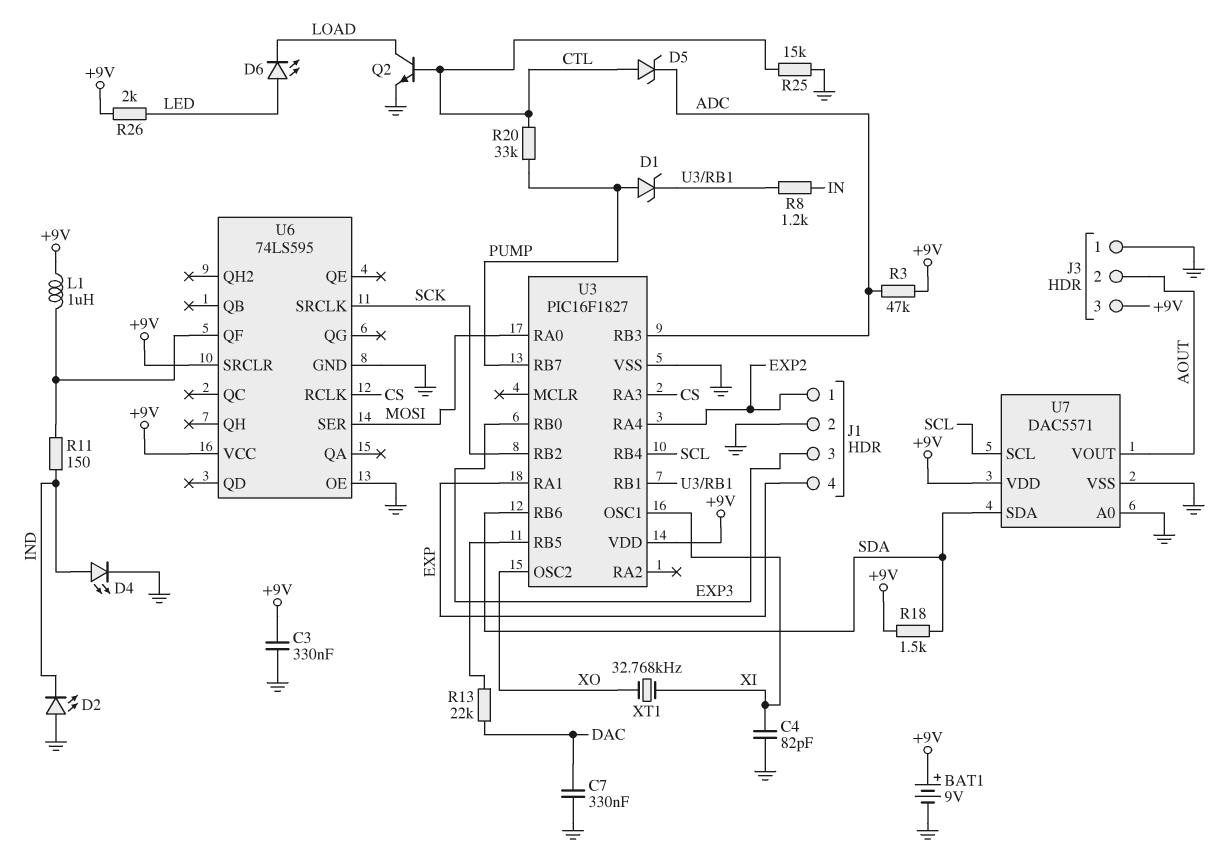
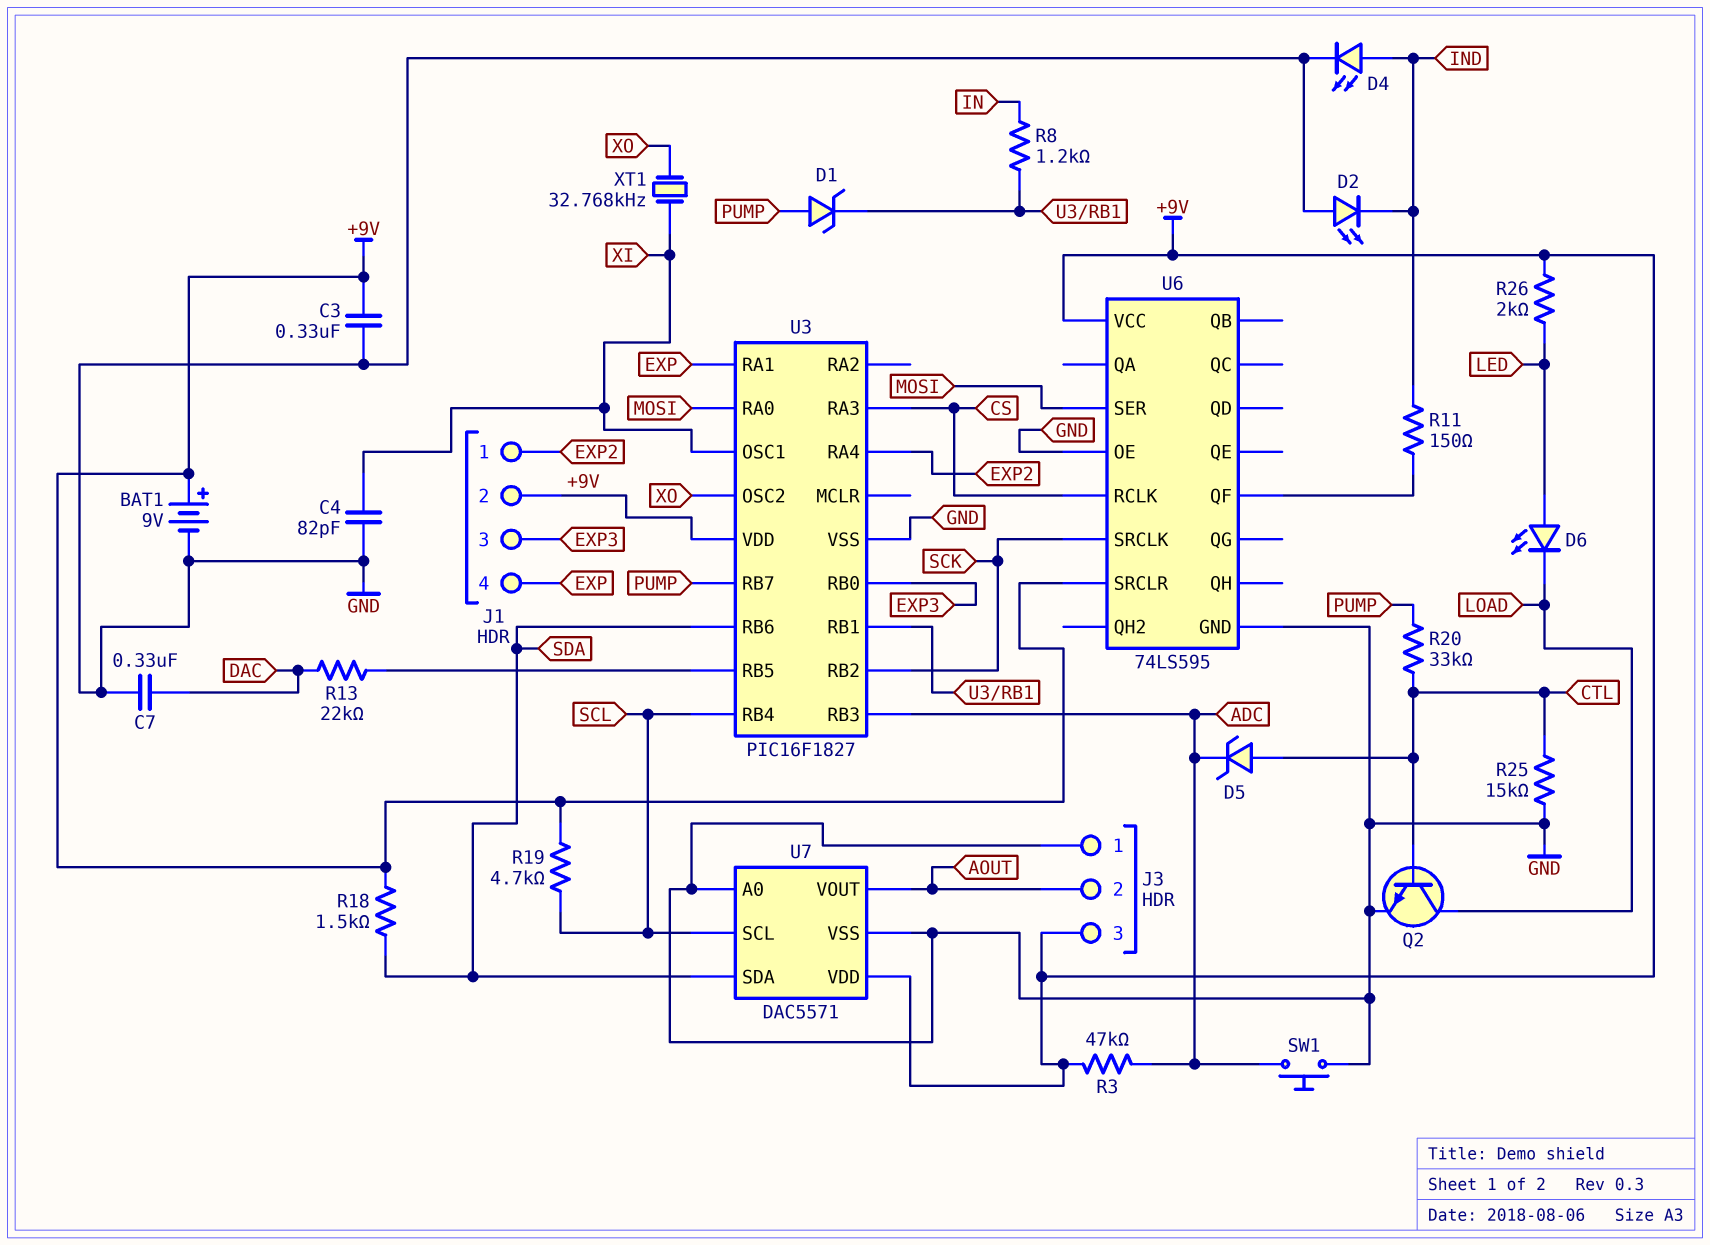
J1 pin 2: GND -> +9V
L1: 1uH (+9V, U6/QF) -> none
R19: none -> 4.7k (+9V, SCL)
SW1: none -> button (ADC, GND)

